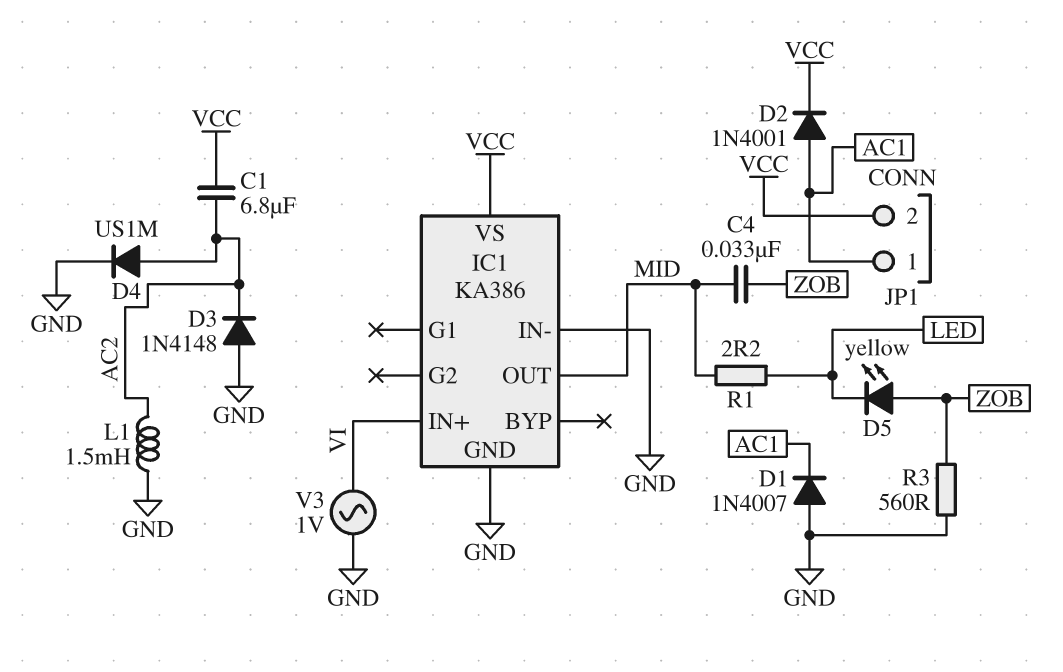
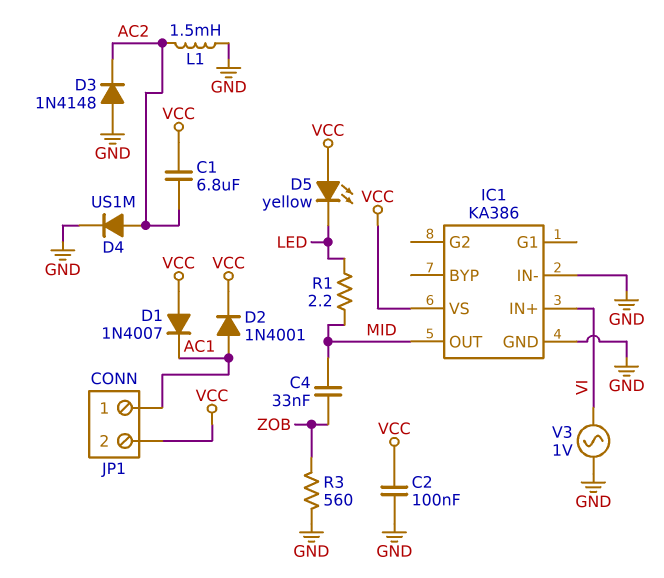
C2: none -> 100nF (GND, VCC)
D1: diode 1N4007 (A GND, K AC1) -> diode 1N4007 (A VCC, K AC1)
D5: LED yellow (A ZOB, K LED) -> LED yellow (A VCC, K LED)

